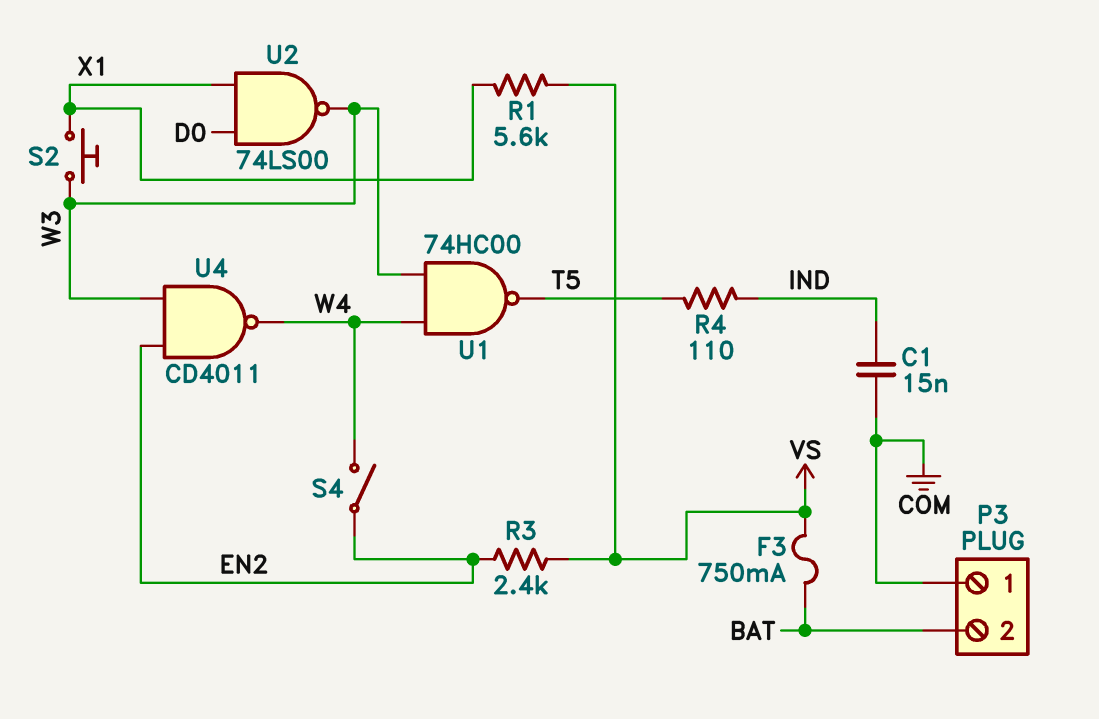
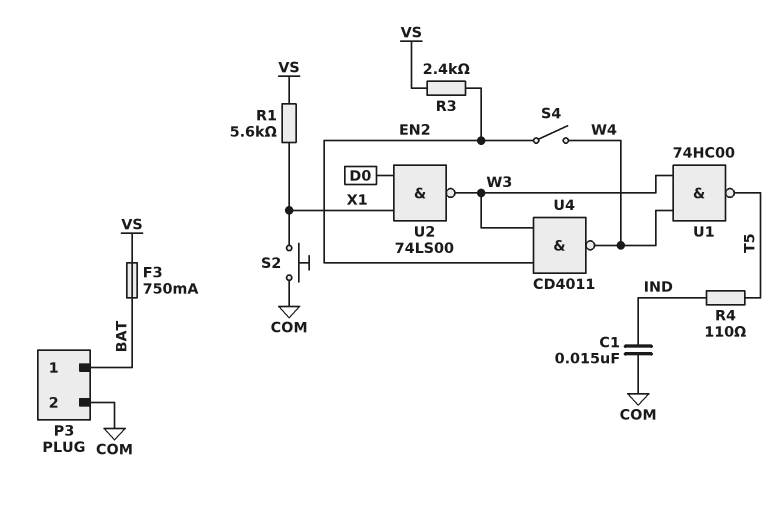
P3 pin 1: COM -> BAT
P3 pin 2: BAT -> COM
S2: button (W3, X1) -> button (COM, X1)

